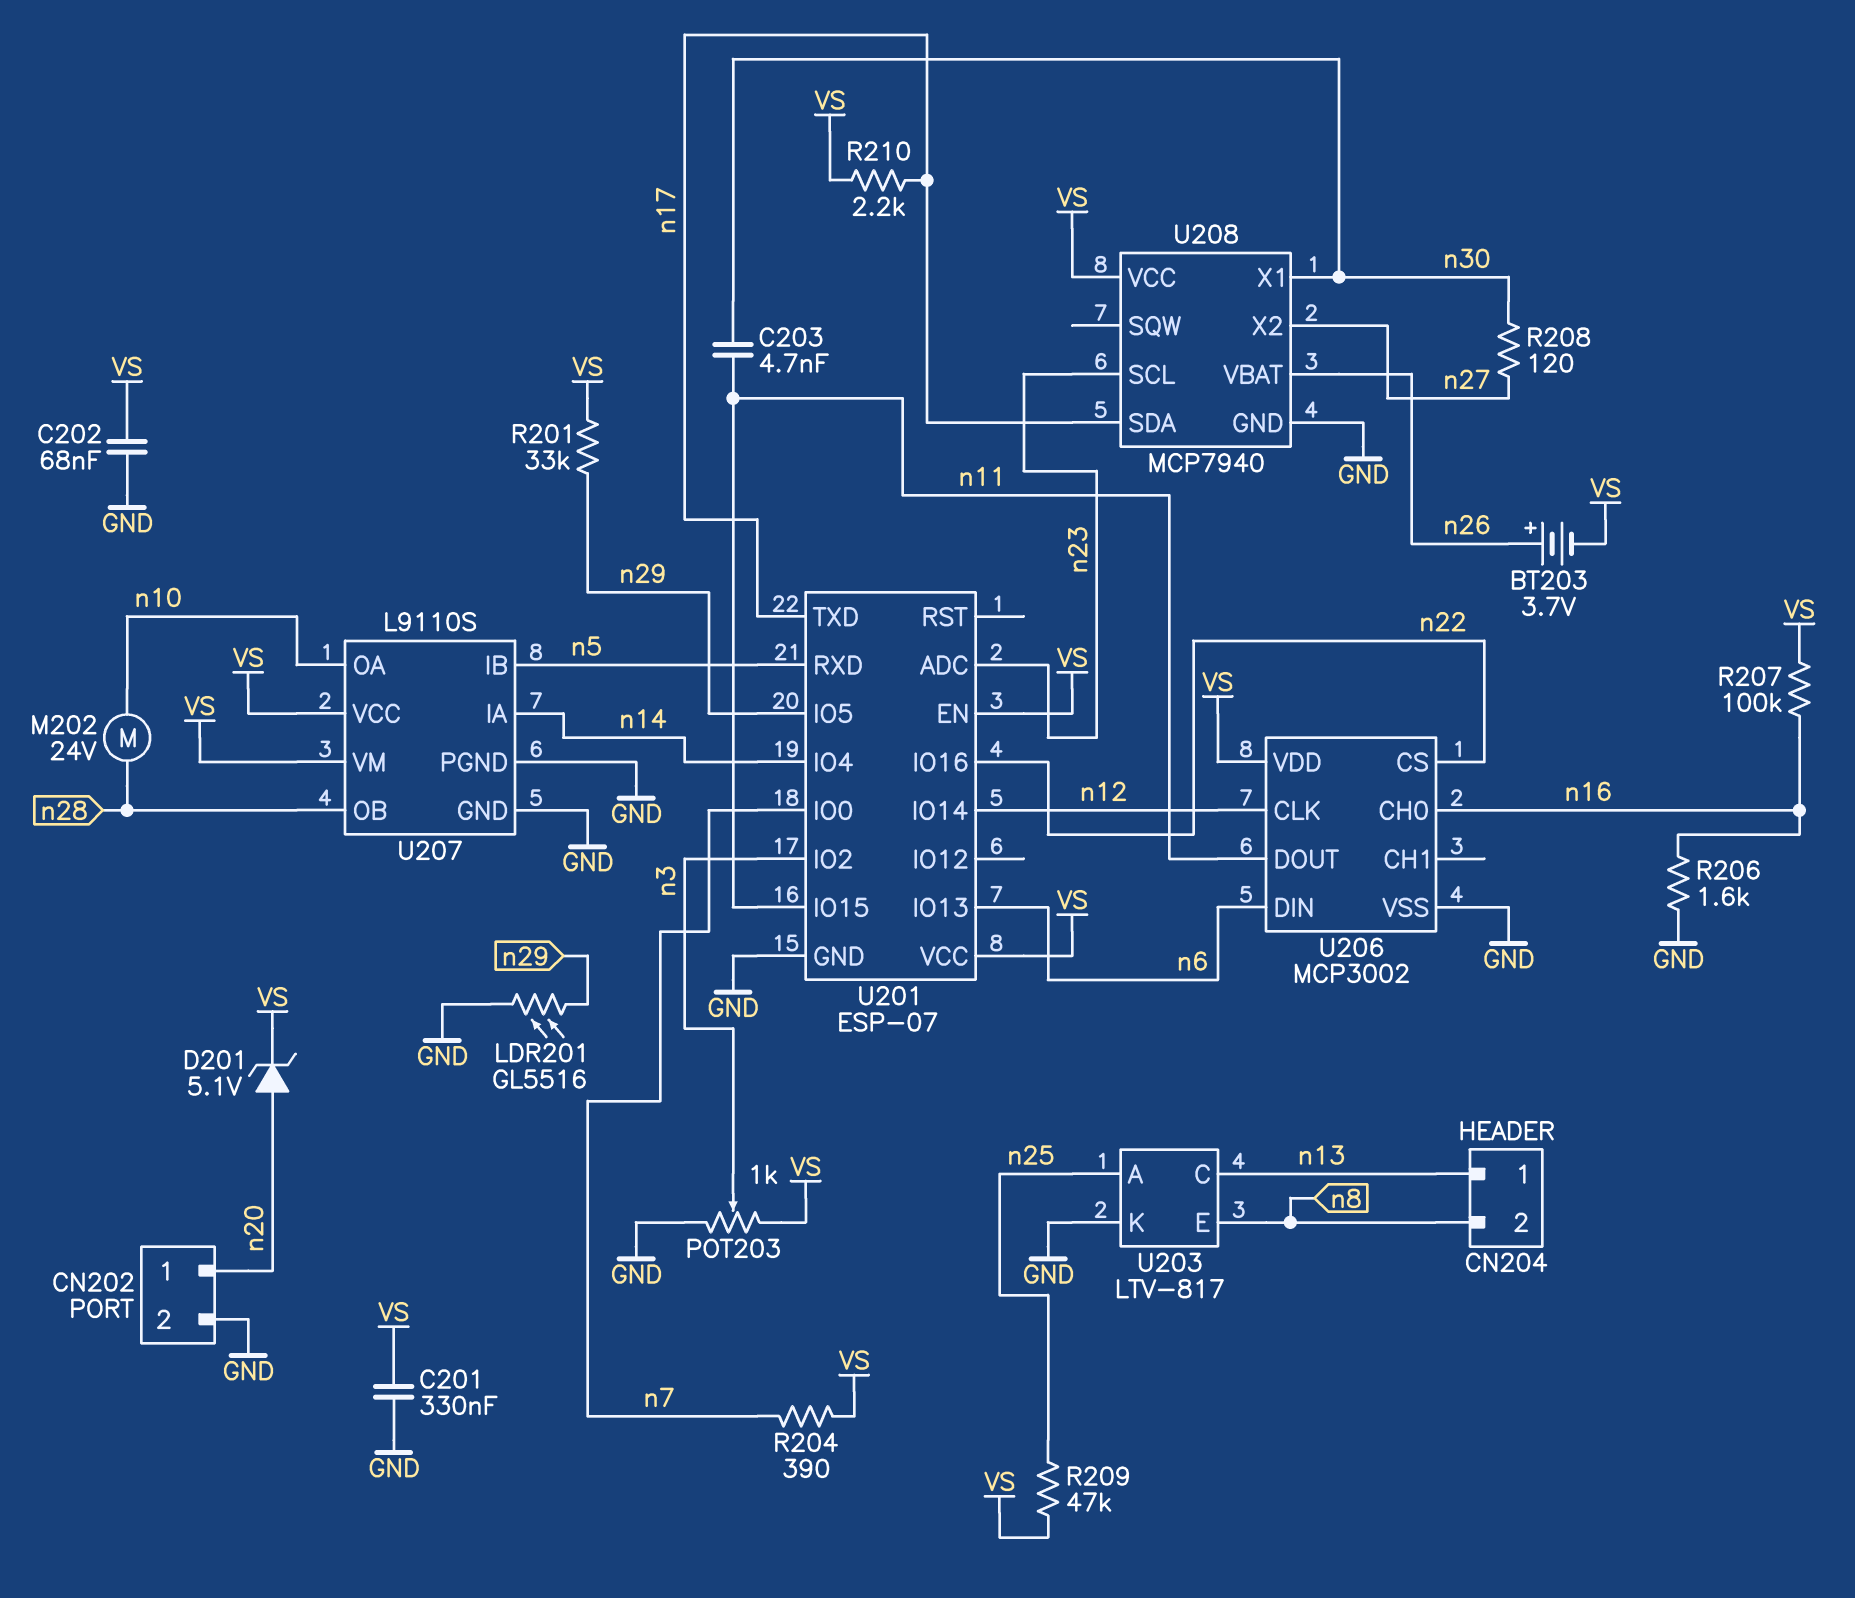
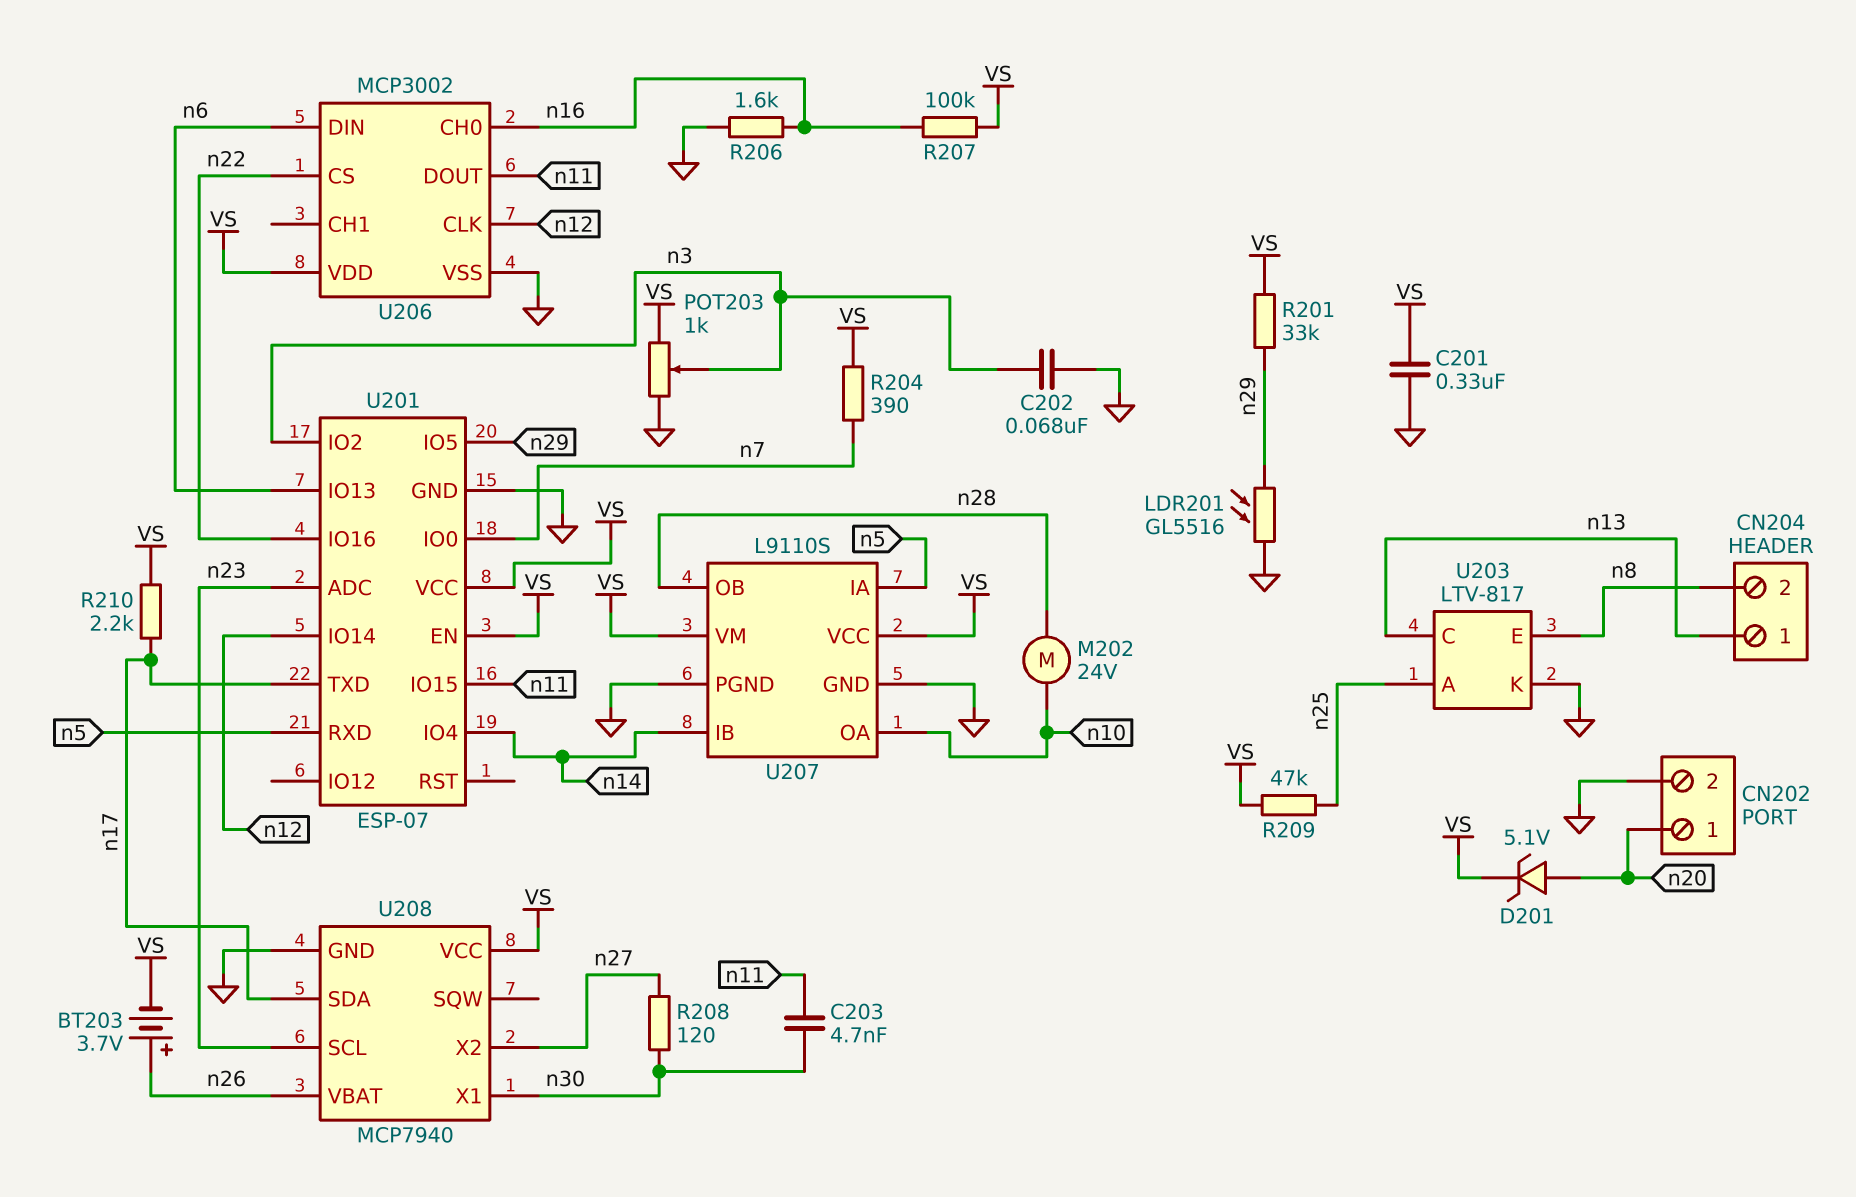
C202: 68nF (GND, VS) -> 68nF (GND, n3)
U207 pin IA: n14 -> n5
U207 pin IB: n5 -> n14

